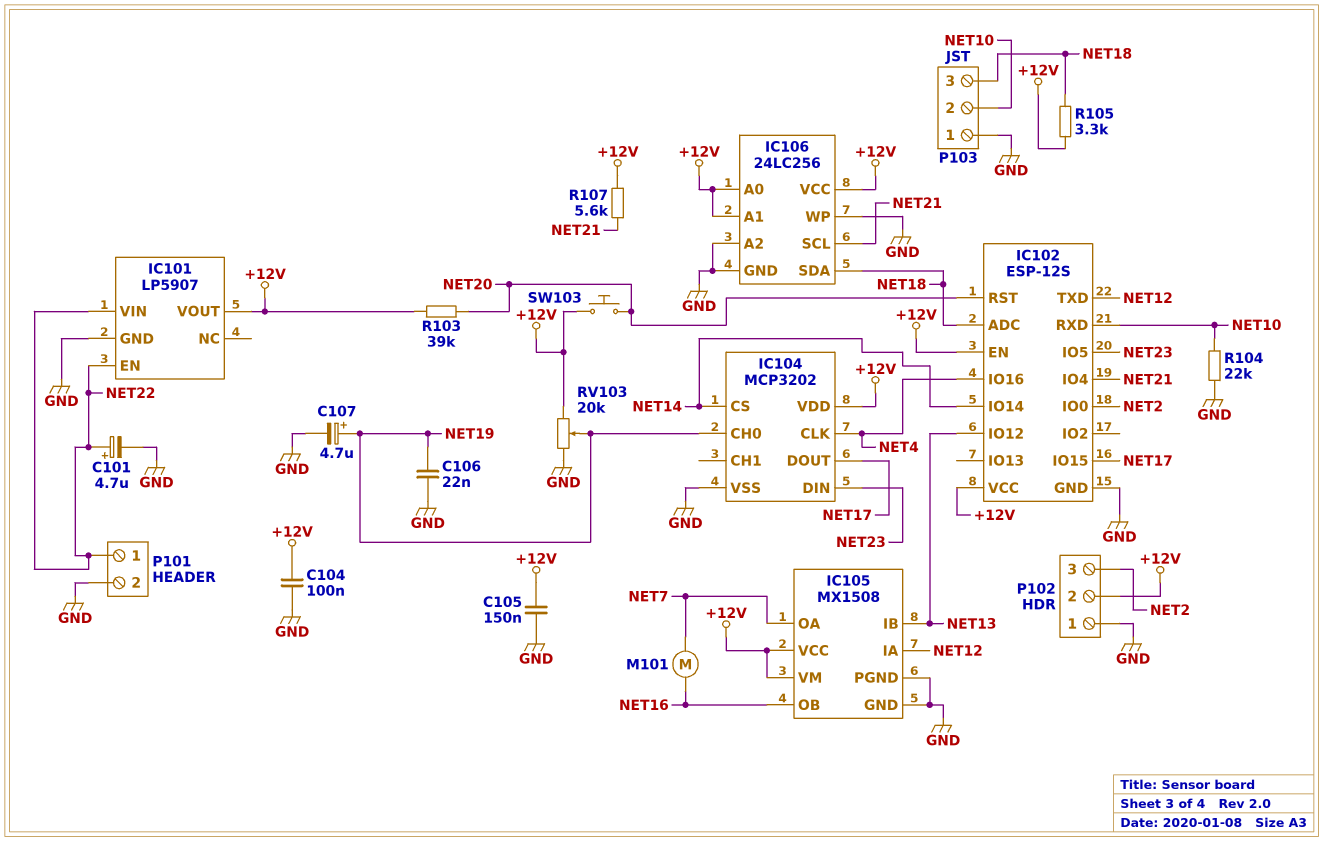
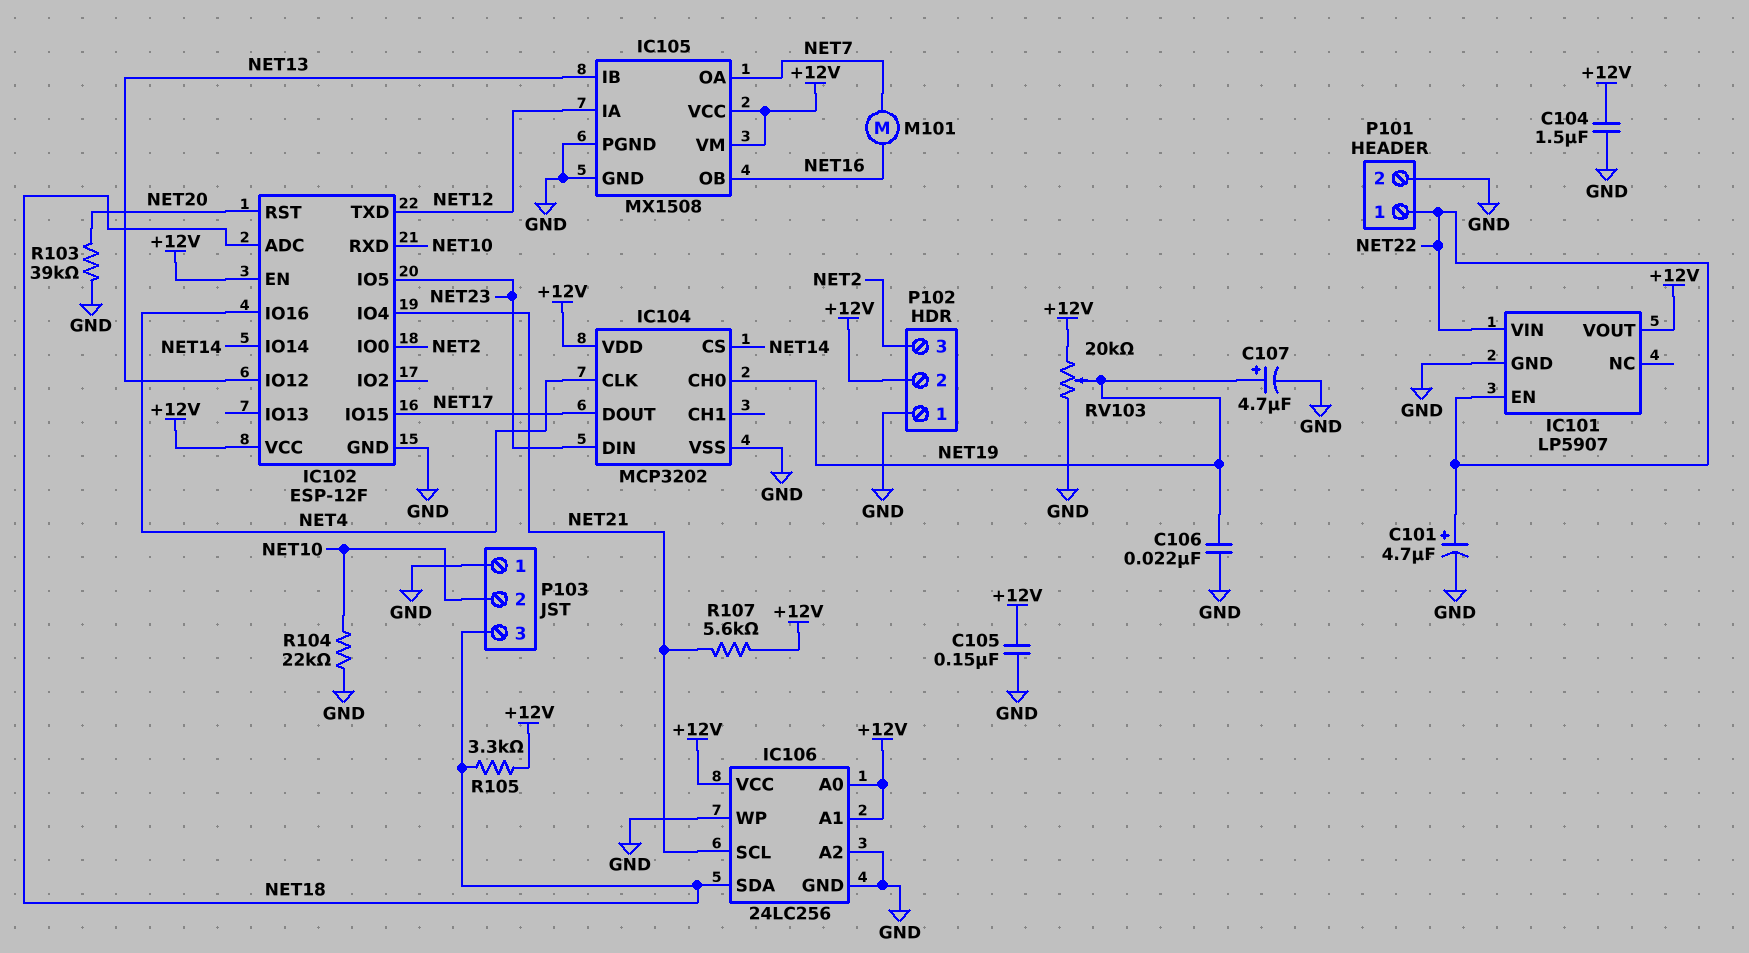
C104: 100nF (+12V, GND) -> 1.5uF (+12V, GND)
IC102: ESP-12S -> ESP-12F
R103: 39k (+12V, NET20) -> 39k (GND, NET20)
SW103: button (+12V, NET20) -> none

